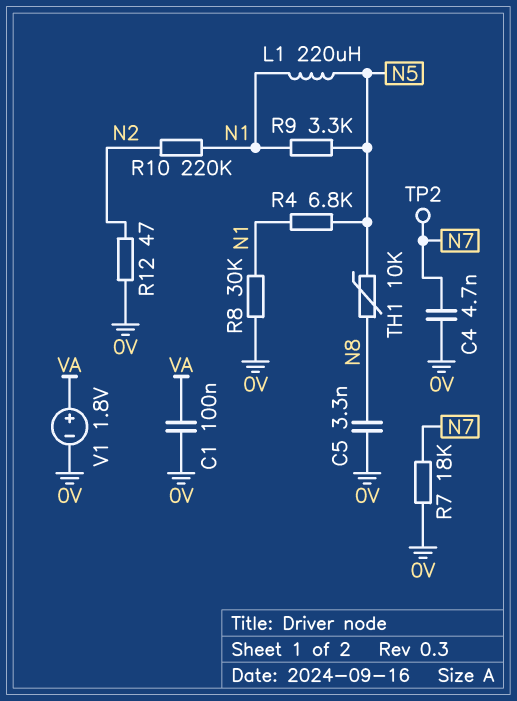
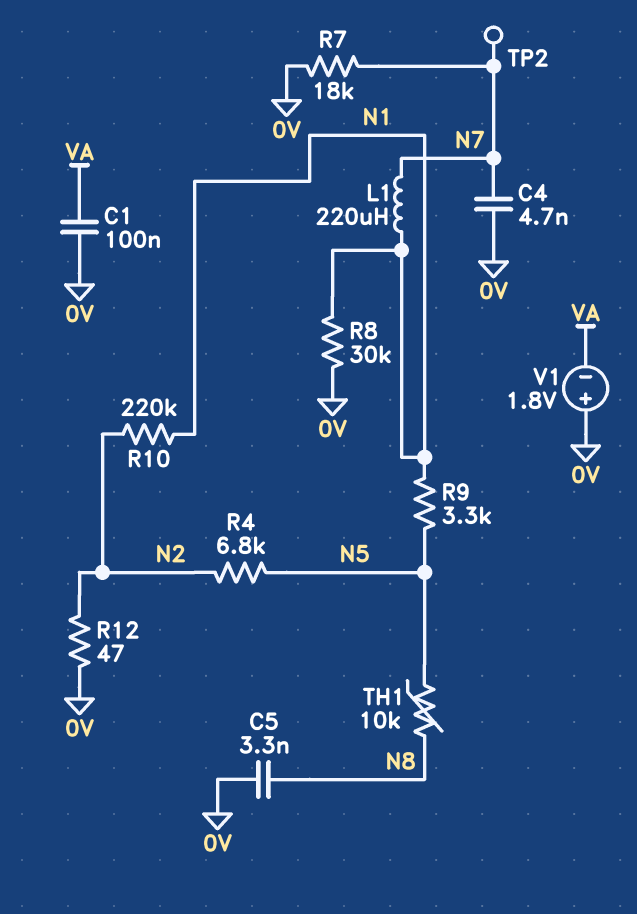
L1: 220uH (N1, N5) -> 220uH (N1, N7)
R4: 6.8k (N1, N5) -> 6.8k (N2, N5)
V1: 1.8V (plus VA, minus 0V) -> 1.8V (plus 0V, minus VA)

